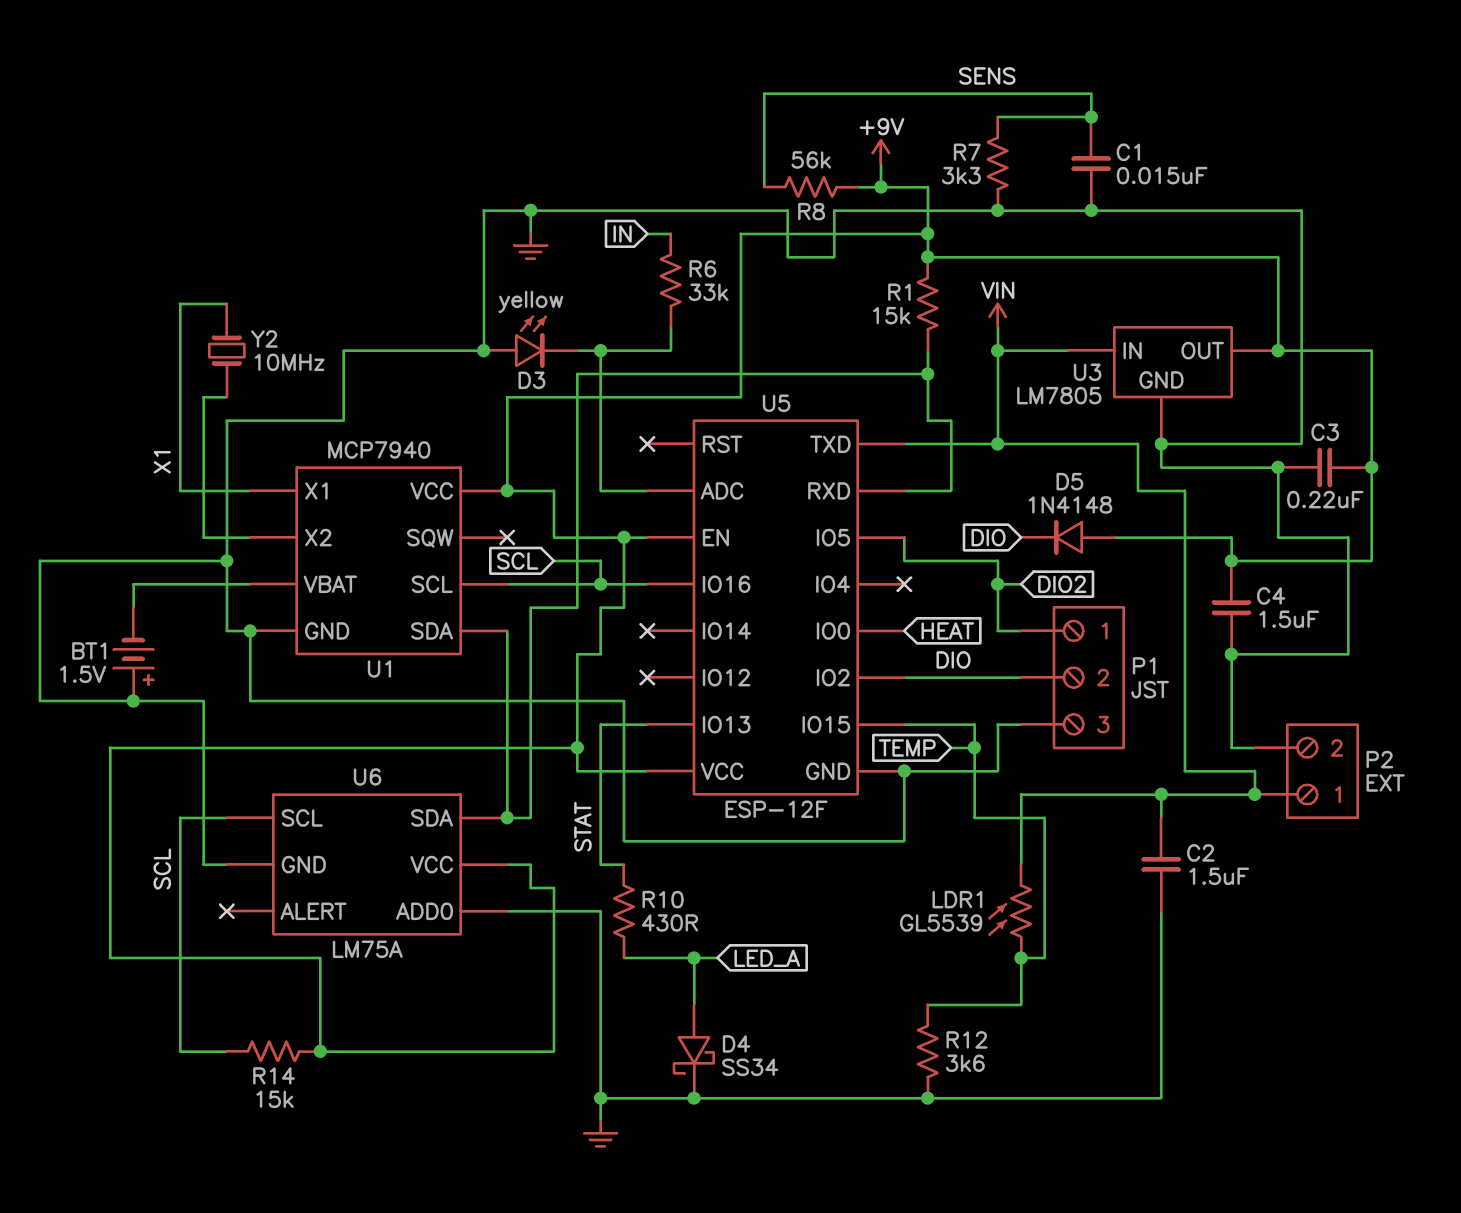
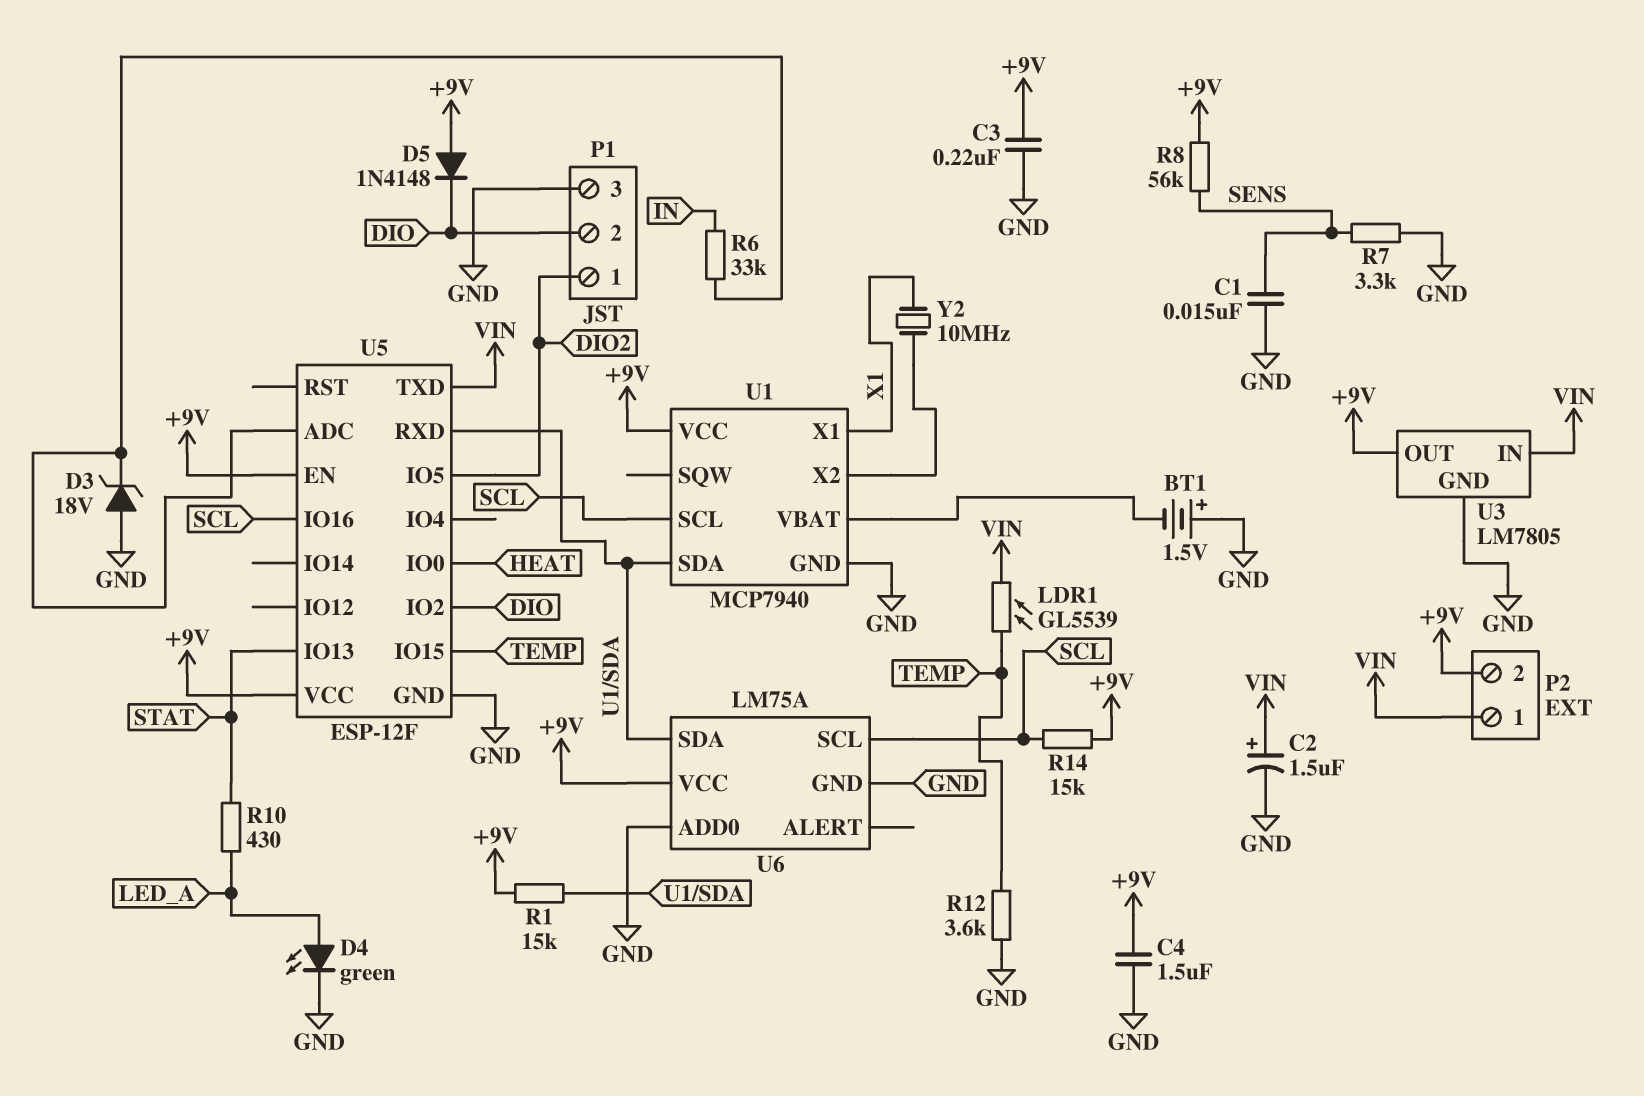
C2: 1.5uF (GND, VIN) -> 1.5uF (plus VIN, minus GND)
D3: LED yellow (A GND, K U5/ADC) -> zener 18V (A GND, K U5/ADC)
D4: schottky SS34 (A LED_A, K GND) -> LED green (A LED_A, K GND)
P2 pin 2: GND -> +9V

